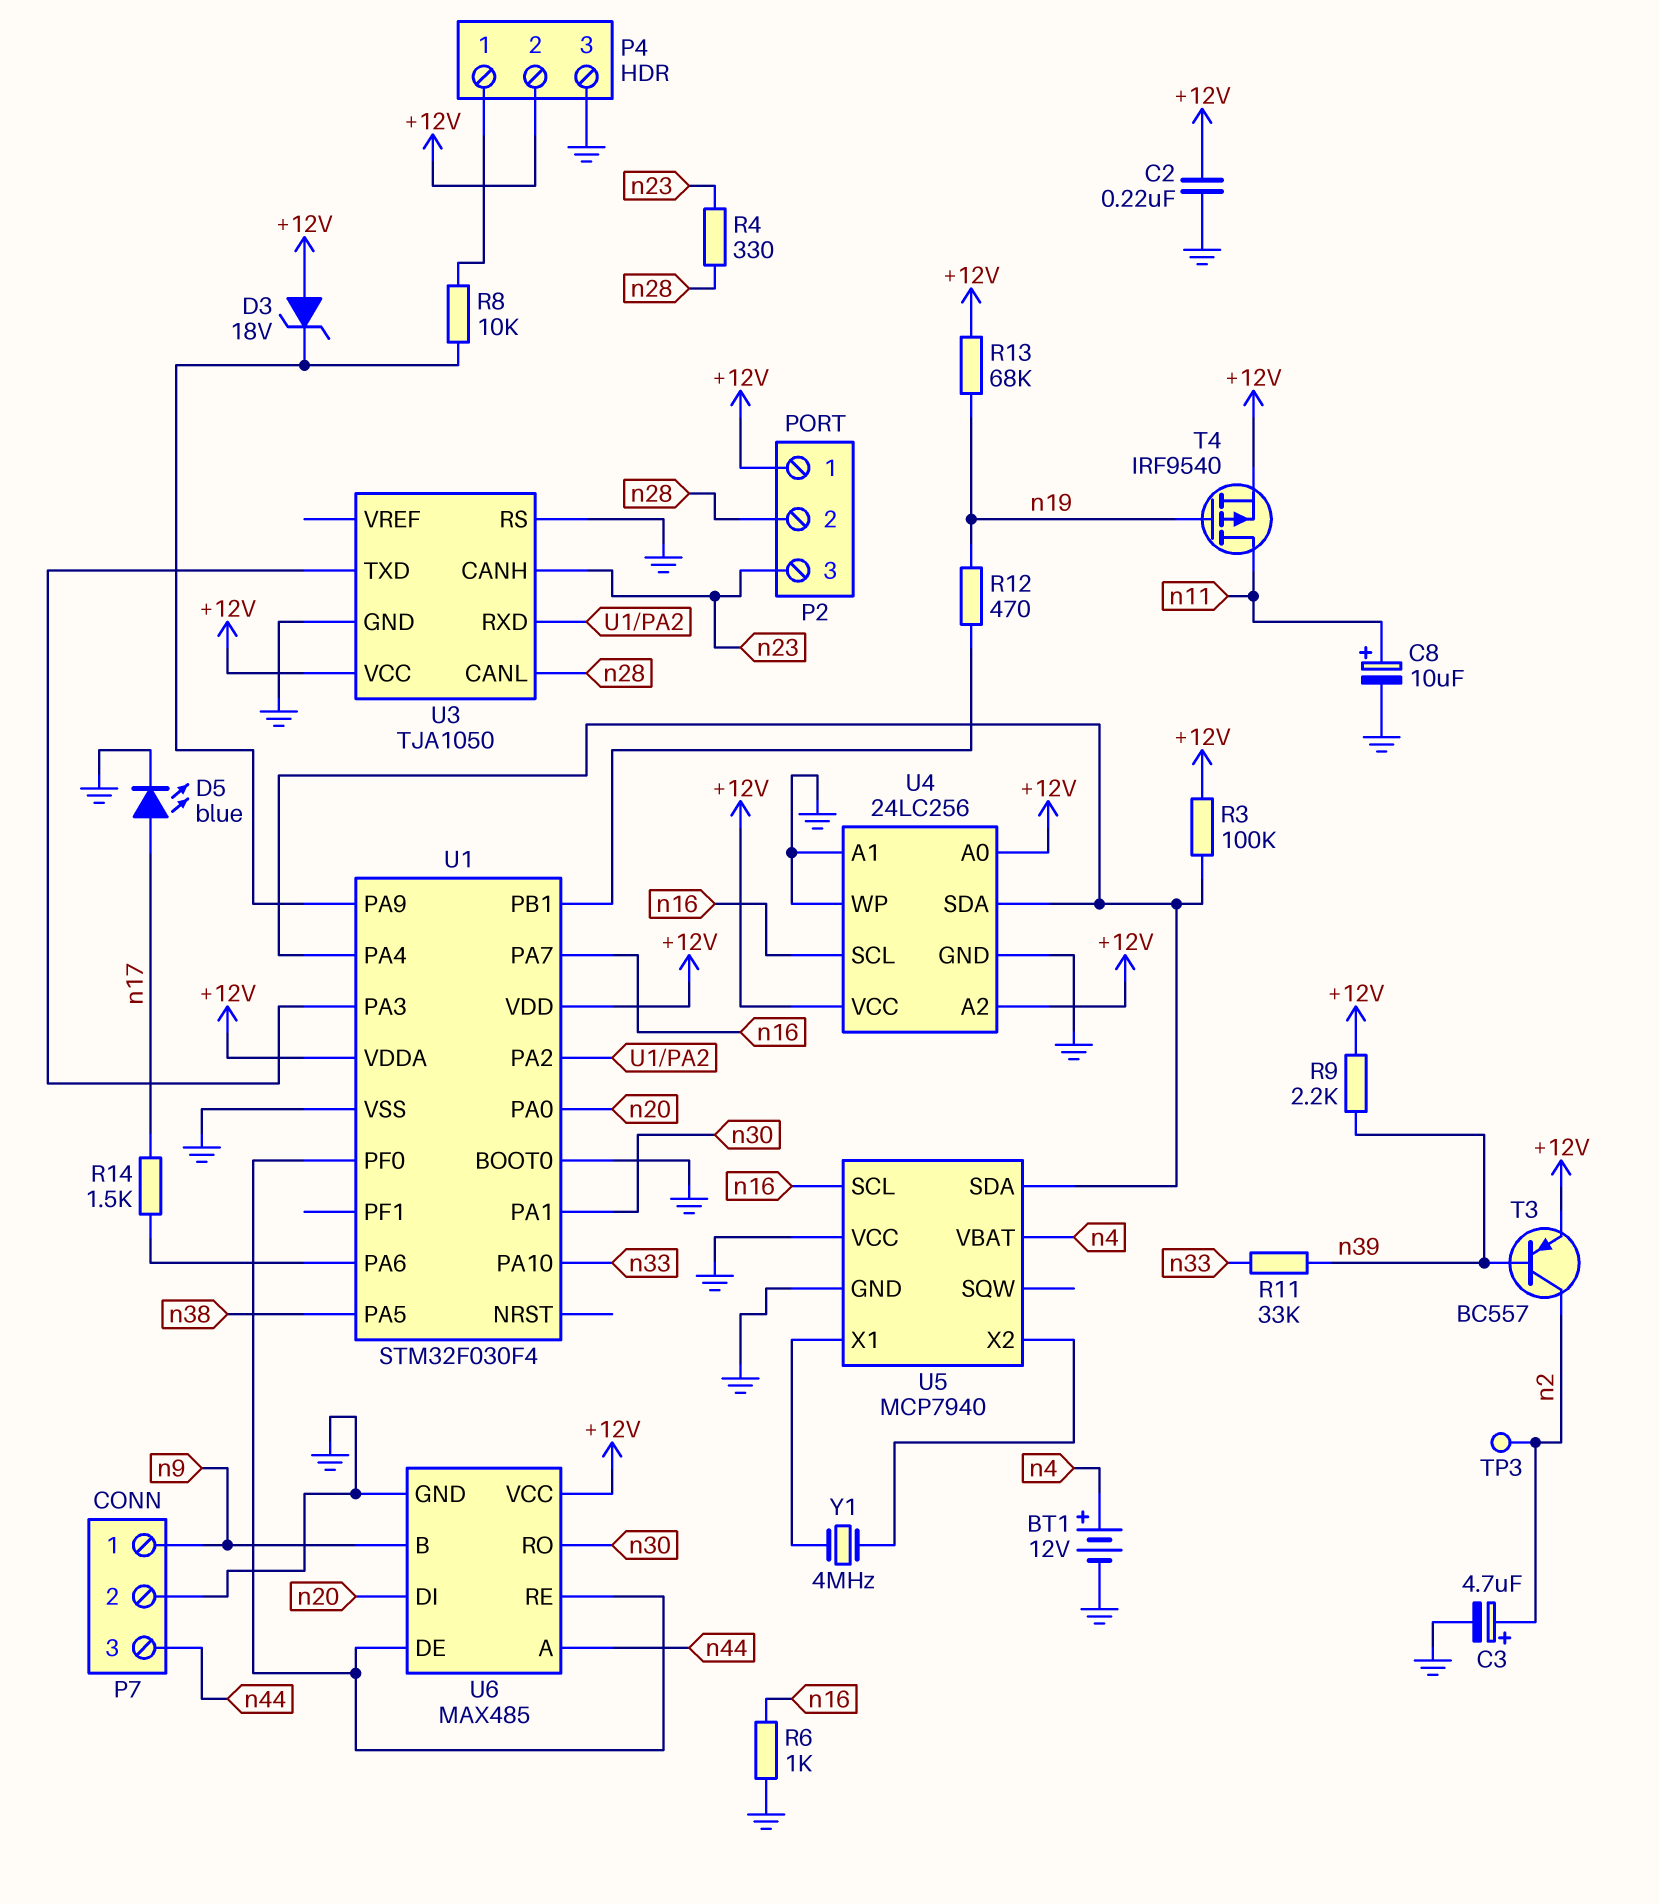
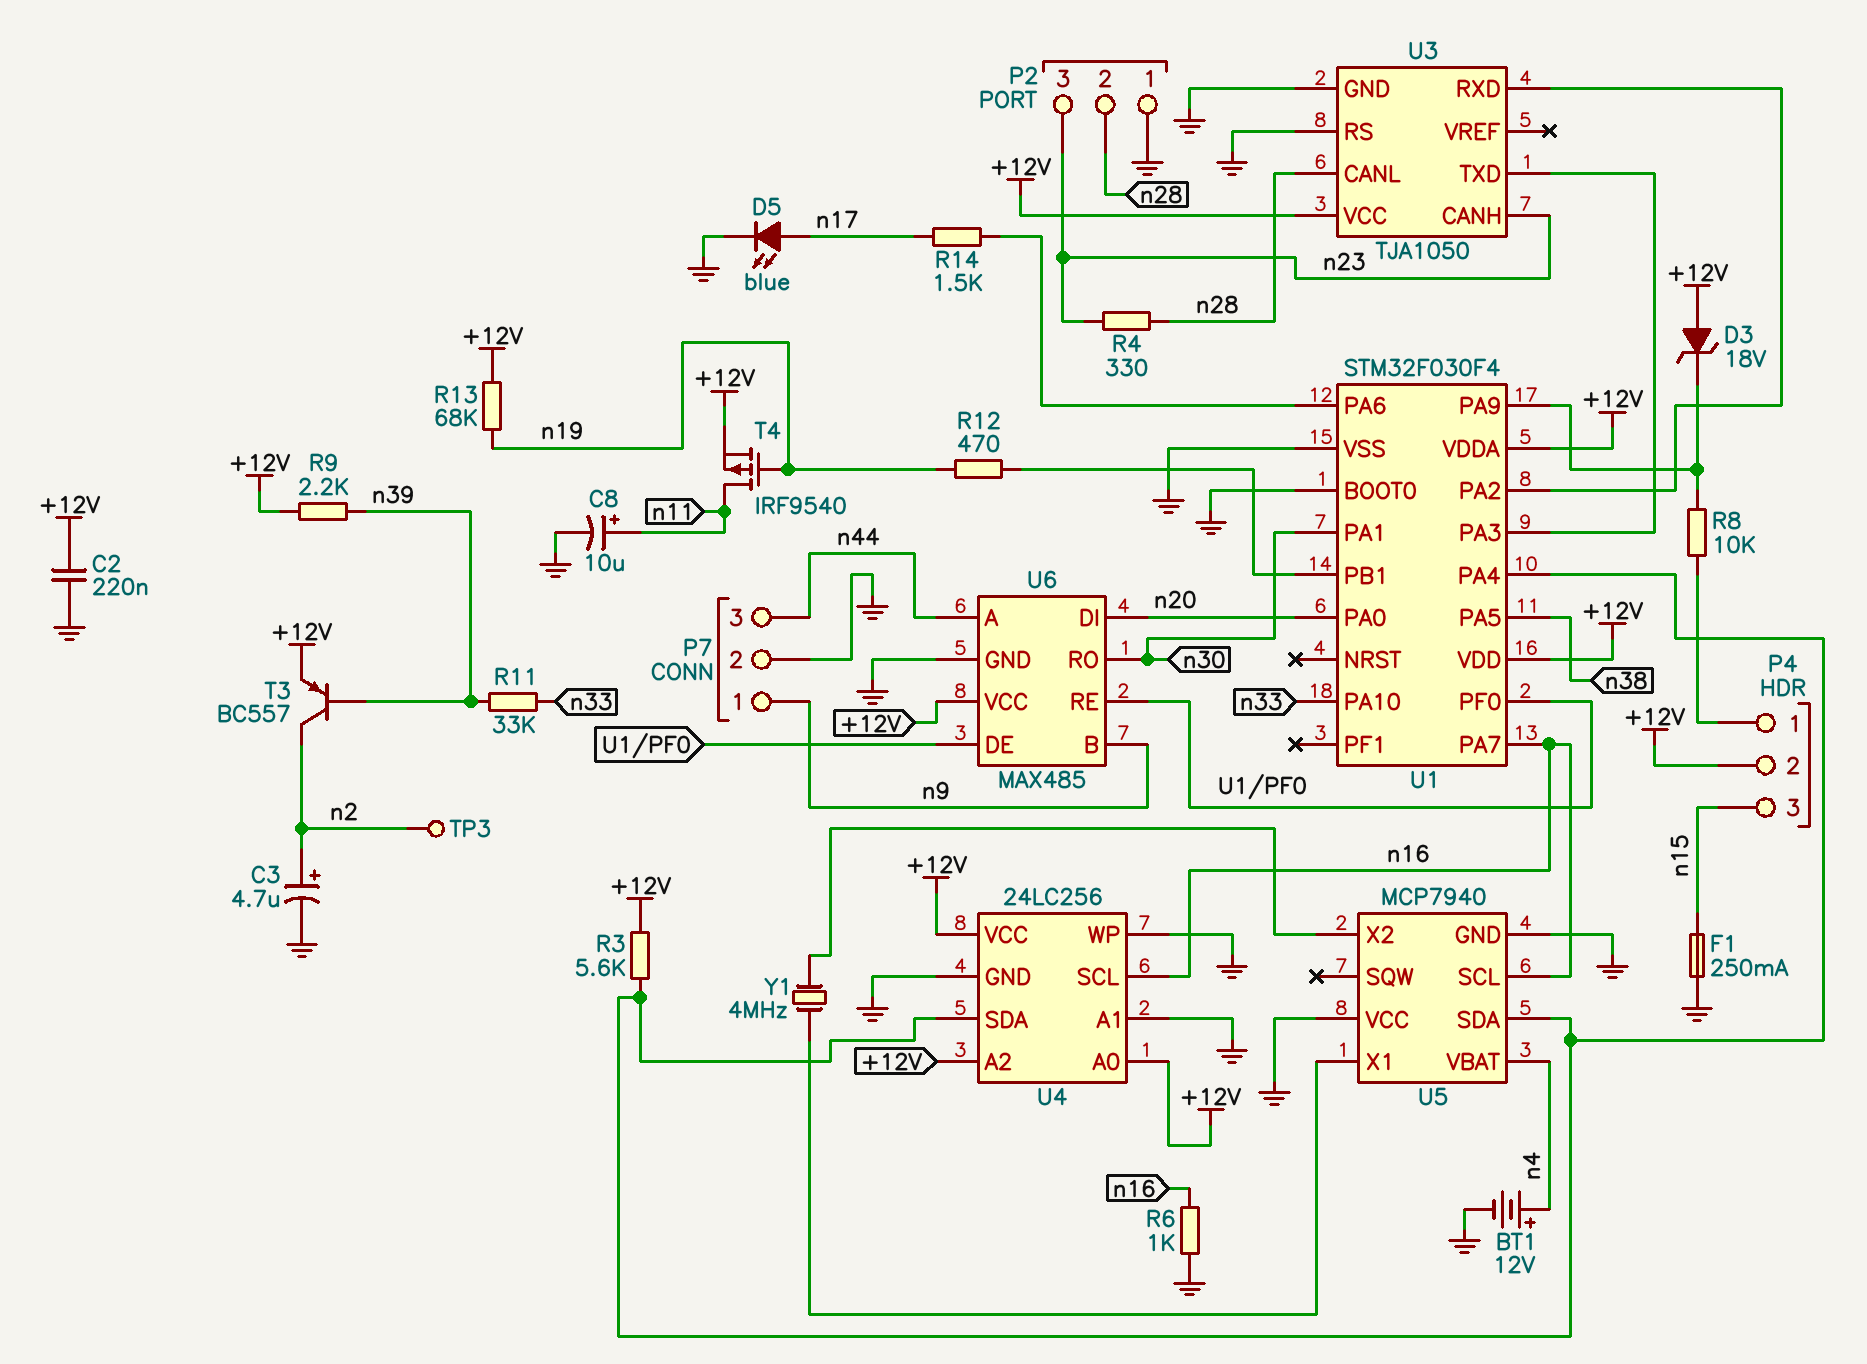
F1: none -> 250mA (GND, n15)
P2 pin 1: +12V -> GND
P4 pin 3: GND -> n15
R3: 100k (+12V, U1/PA4) -> 5.6k (+12V, U1/PA4)

